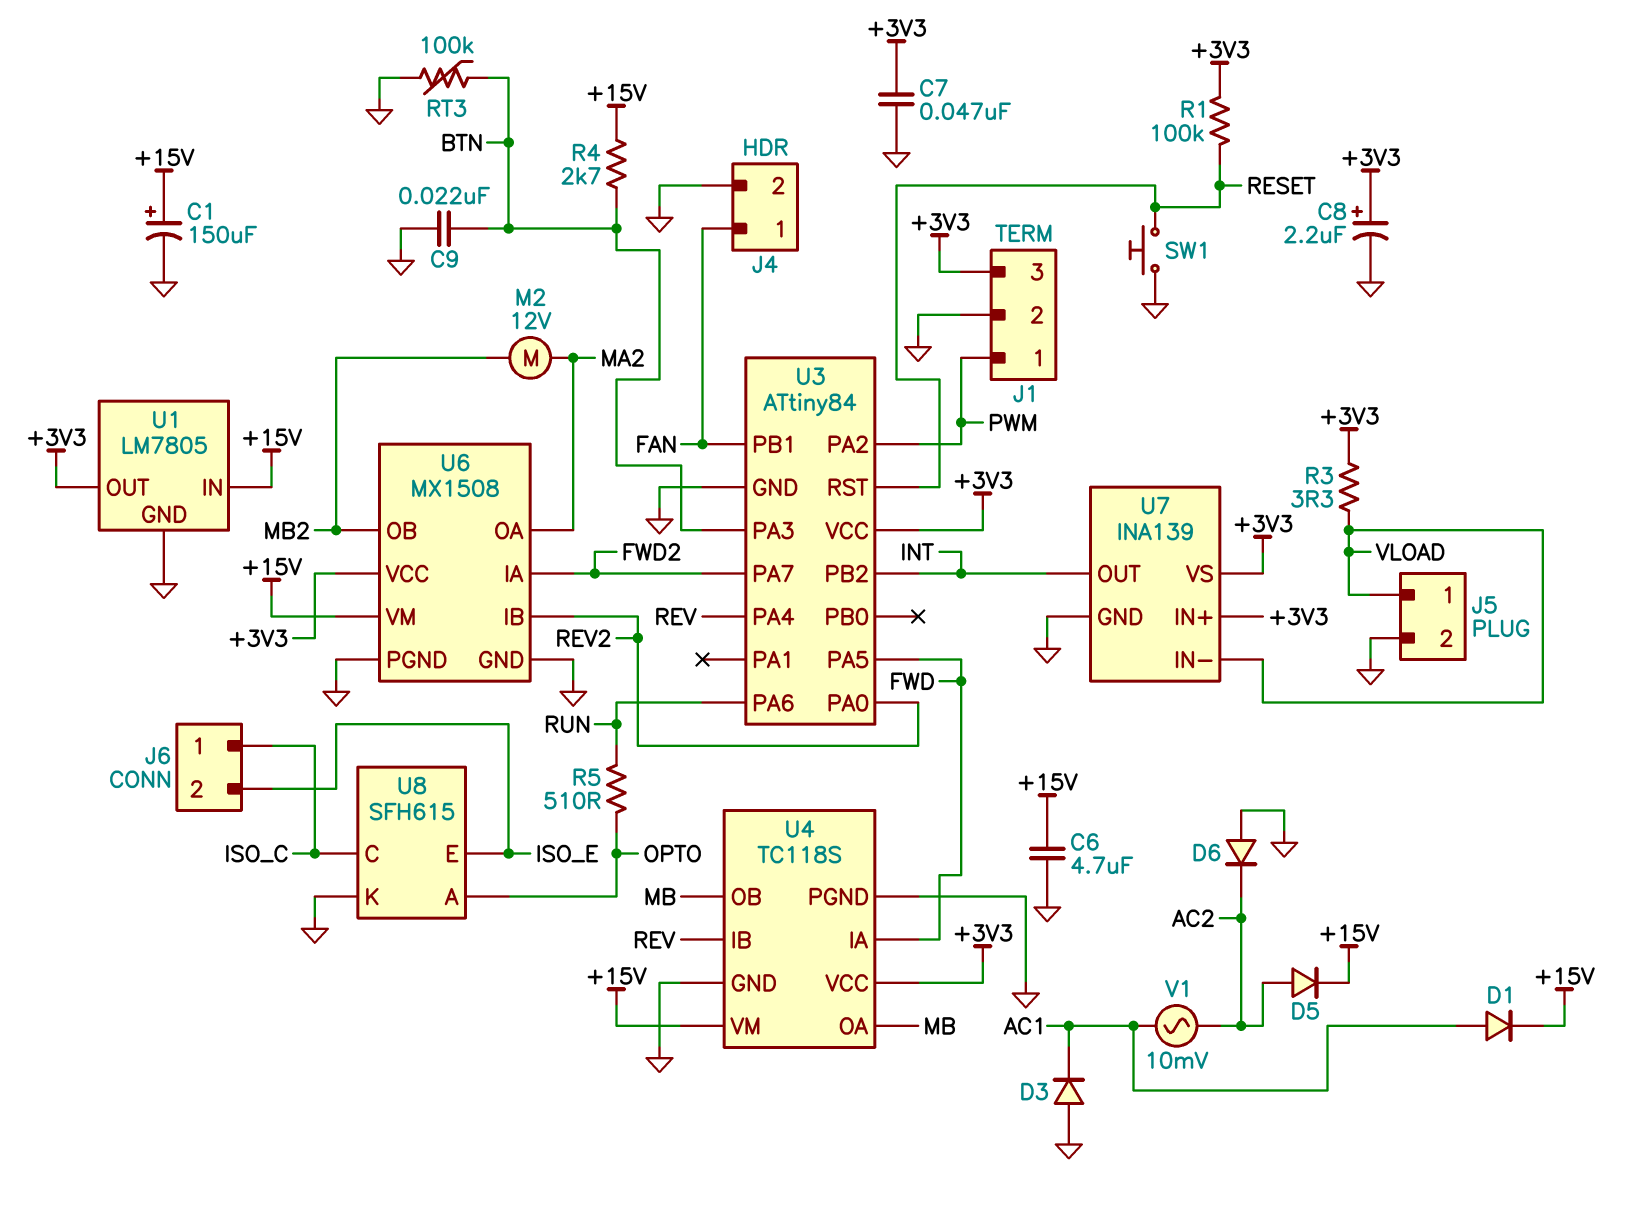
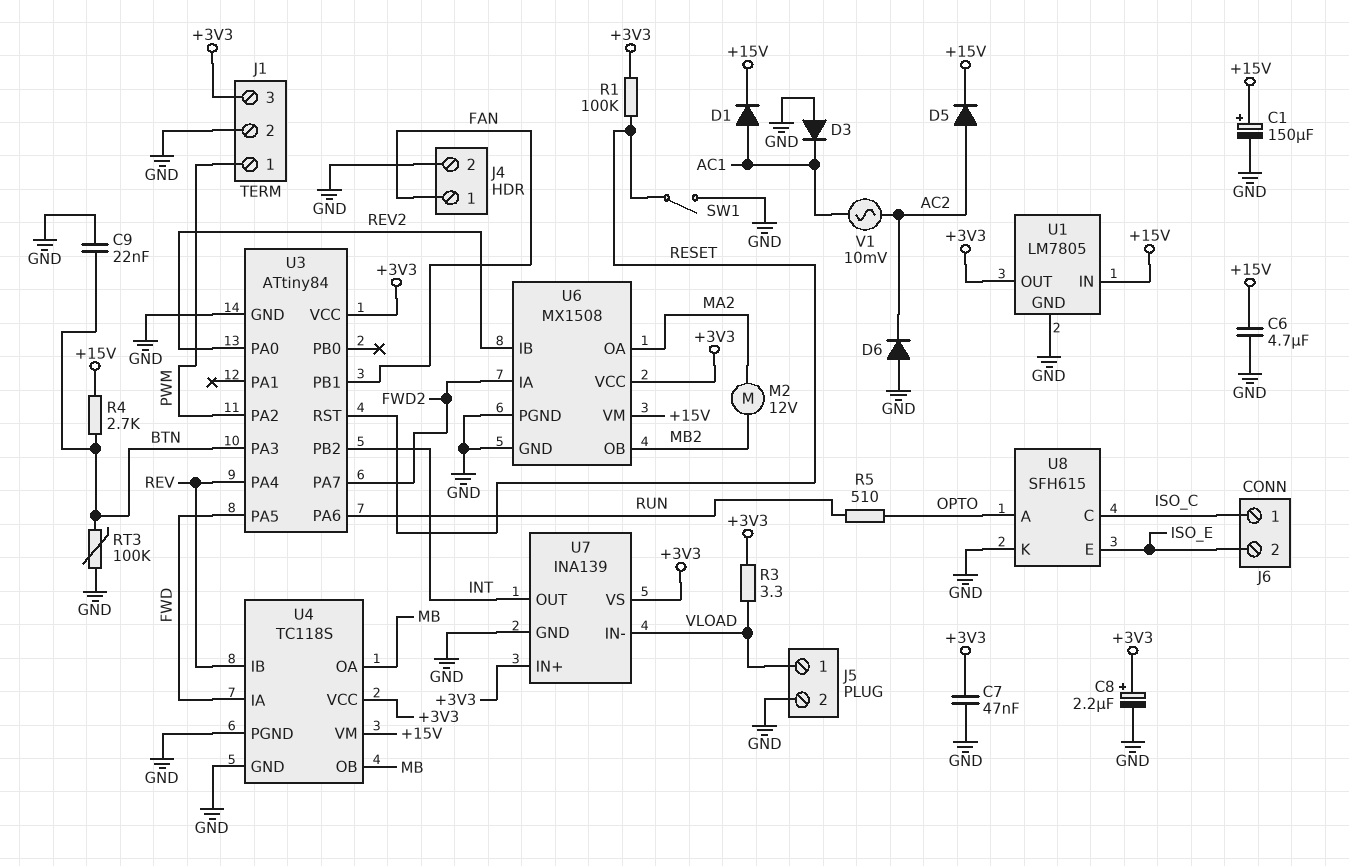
SW1: button (GND, RESET) -> switch (GND, RESET)

